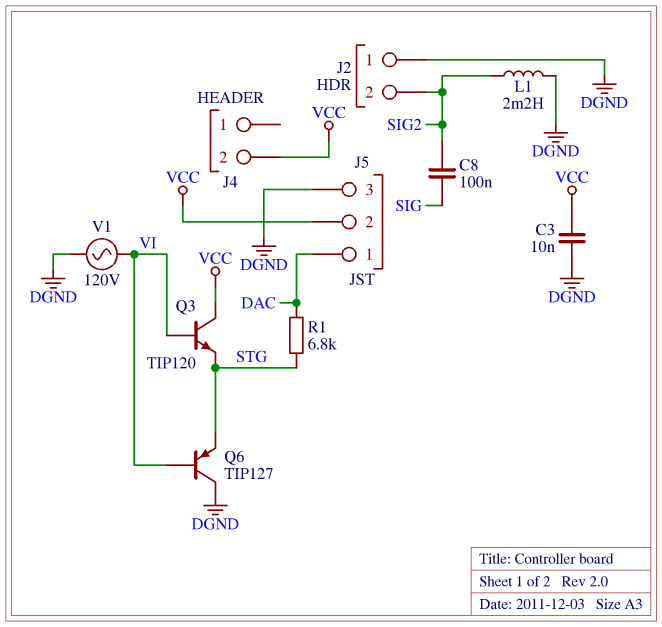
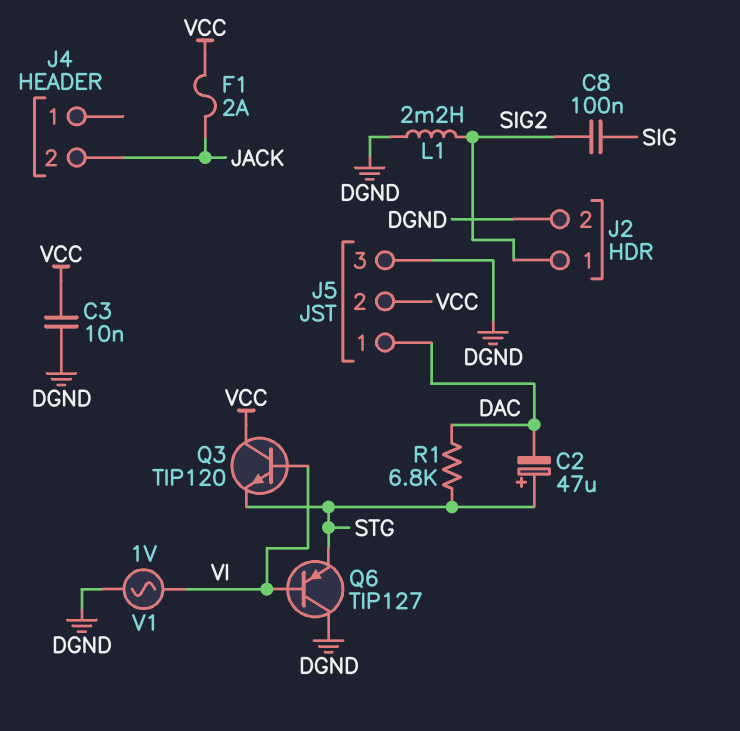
C2: none -> 47uF (plus STG, minus DAC)
F1: none -> 2A (JACK, VCC)
J2 pin 1: DGND -> SIG2
J2 pin 2: SIG2 -> DGND
J4 pin 2: VCC -> JACK
V1: AC 120V (DGND, VI) -> AC 1V (DGND, VI)

